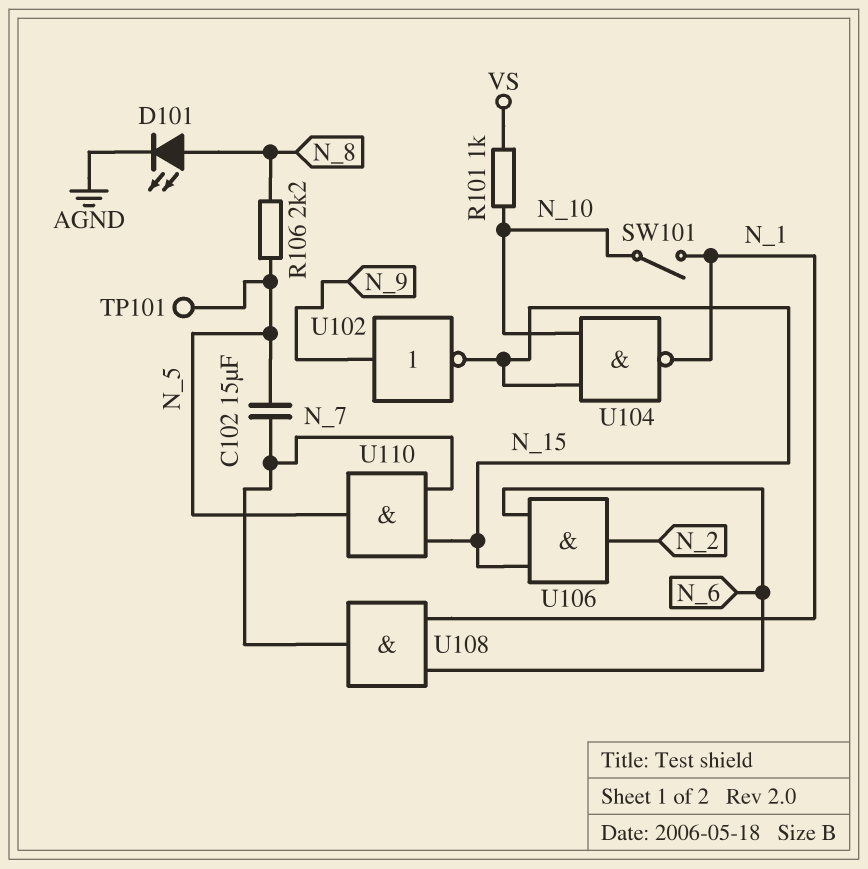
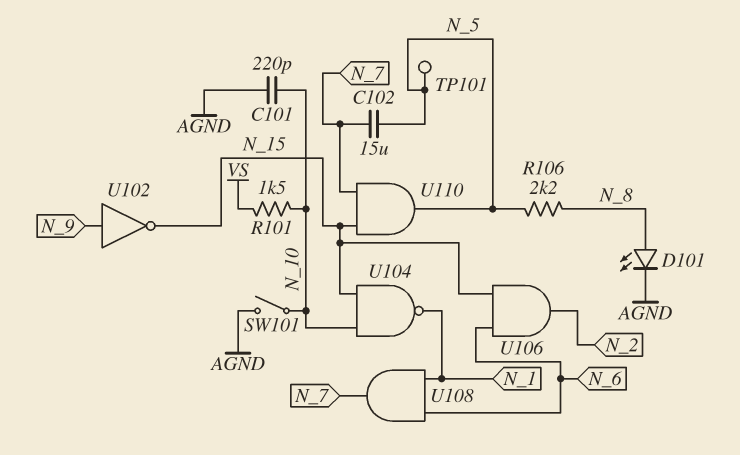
C101: none -> 220pF (AGND, N_10)
R101: 1k (N_10, VS) -> 1.5k (N_10, VS)
SW101: switch (N_1, N_10) -> switch (AGND, N_10)

